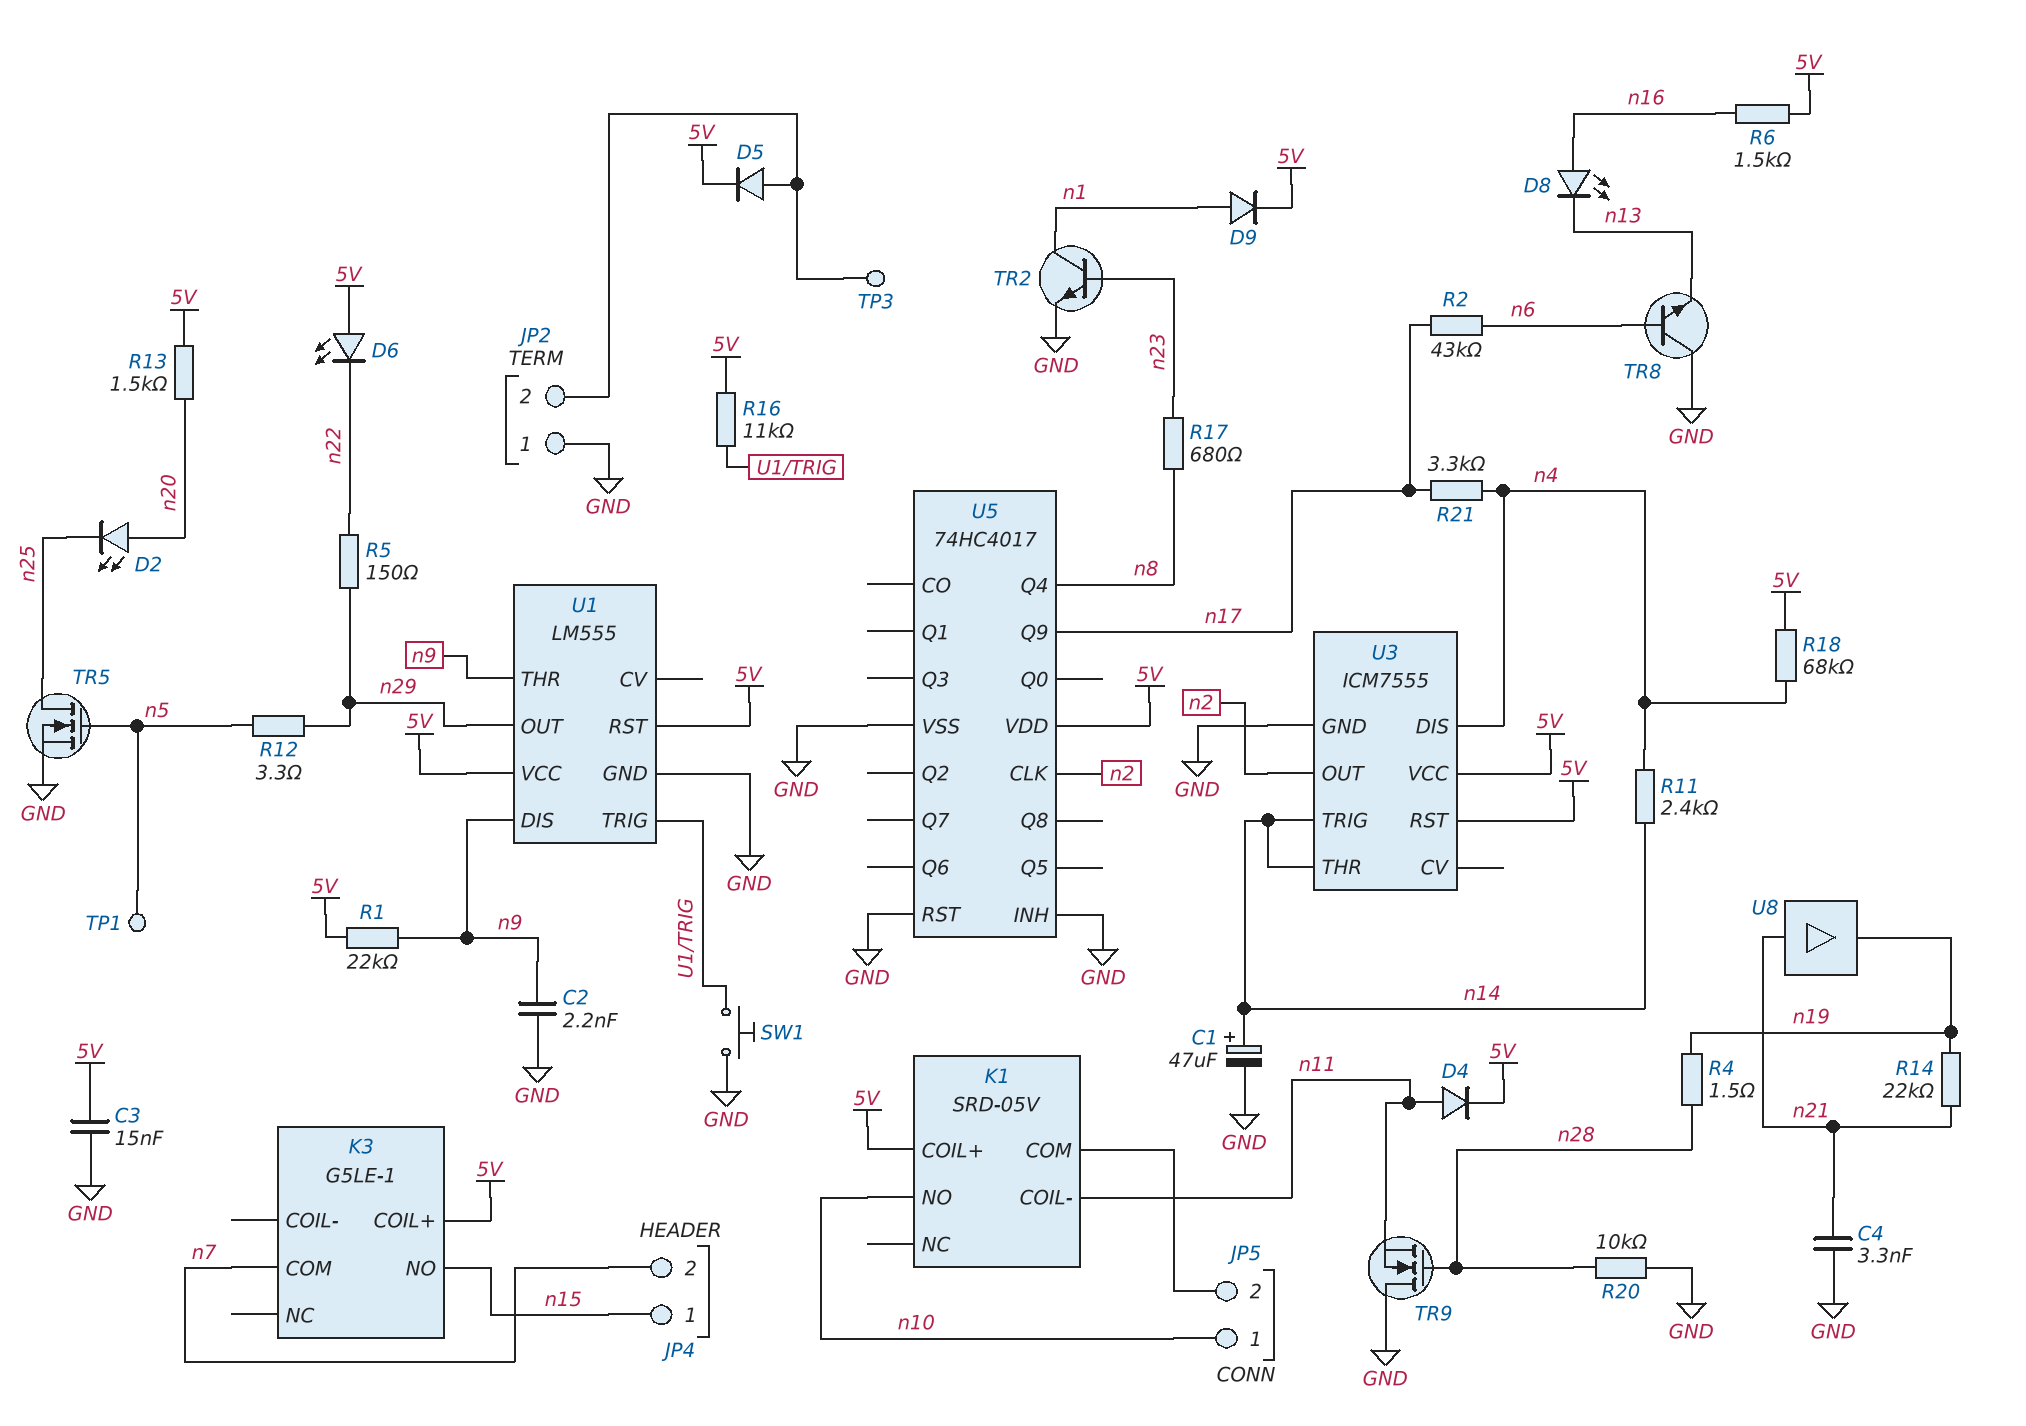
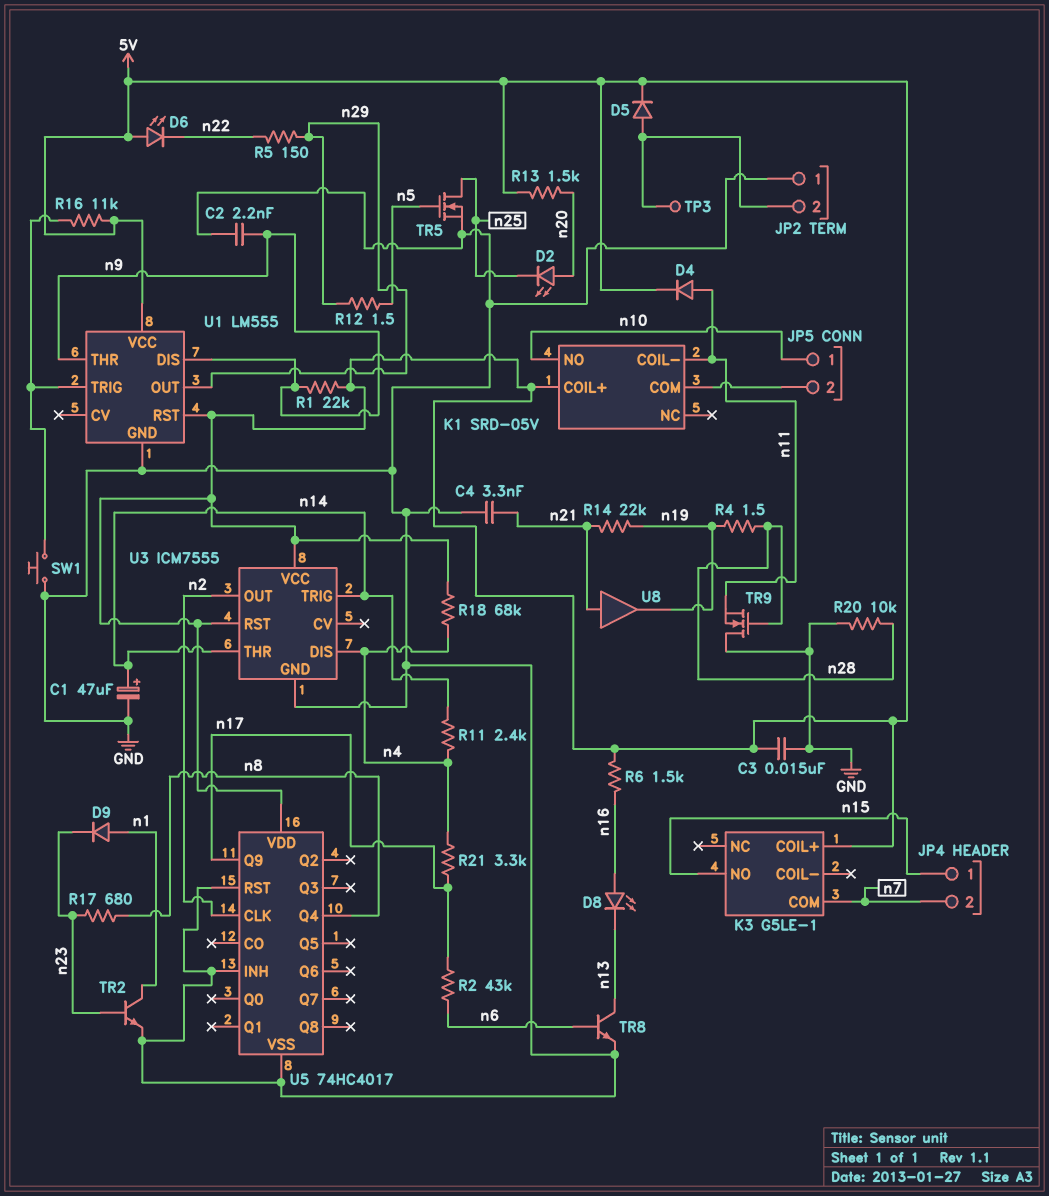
D9: diode (A n1, K 5V) -> diode (A n1, K n23)
R12: 3.3 (n5, n29) -> 1.5 (n5, n29)
TP1: test point (n5) -> none
TR8: NPN (B n6, C GND, E n13) -> NPN (B n6, C n13, E GND)

